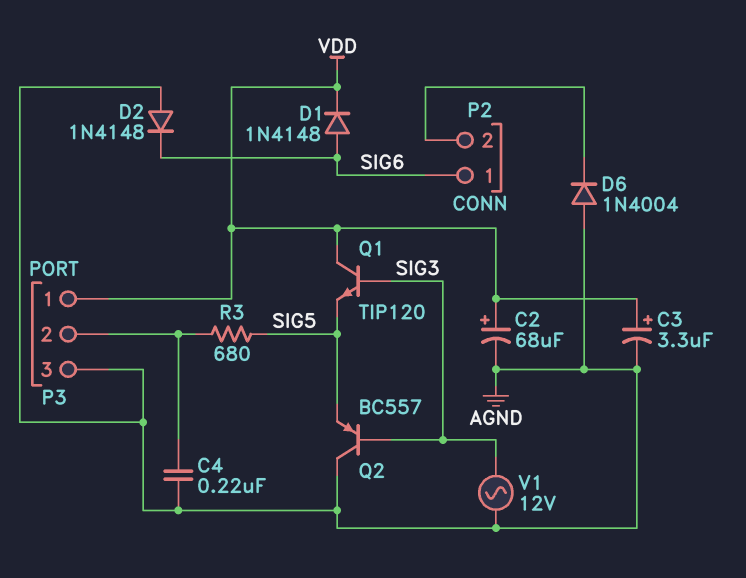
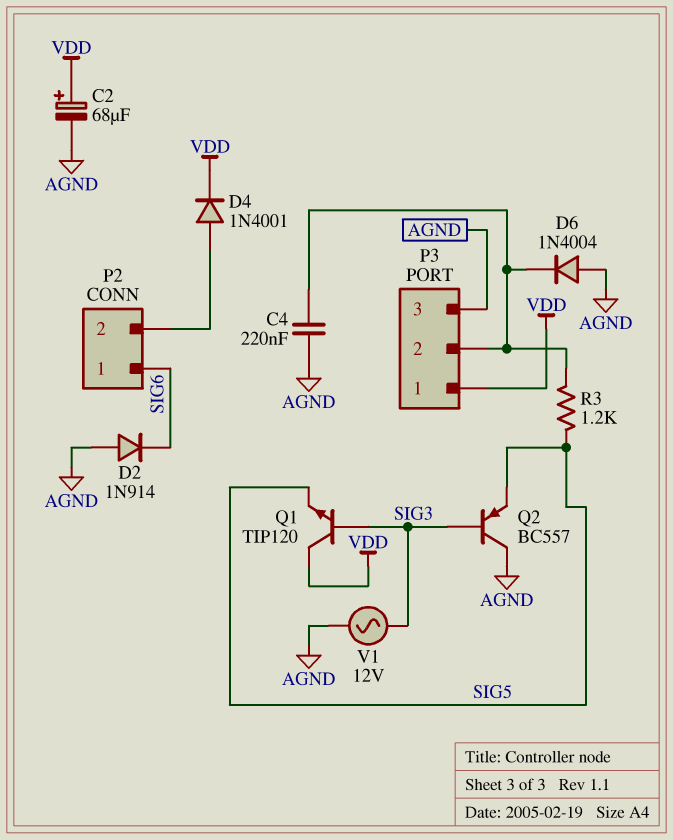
C3: 3.3uF (plus VDD, minus AGND) -> none
D1: diode 1N4148 (A SIG6, K VDD) -> none
D2: diode 1N4148 (A AGND, K SIG6) -> diode 1N914 (A AGND, K SIG6)
D4: none -> diode 1N4001 (A P2/2, K VDD)
D6: diode 1N4004 (A AGND, K P2/2) -> diode 1N4004 (A AGND, K P3/2)
R3: 680 (P3/2, SIG5) -> 1.2k (P3/2, SIG5)

